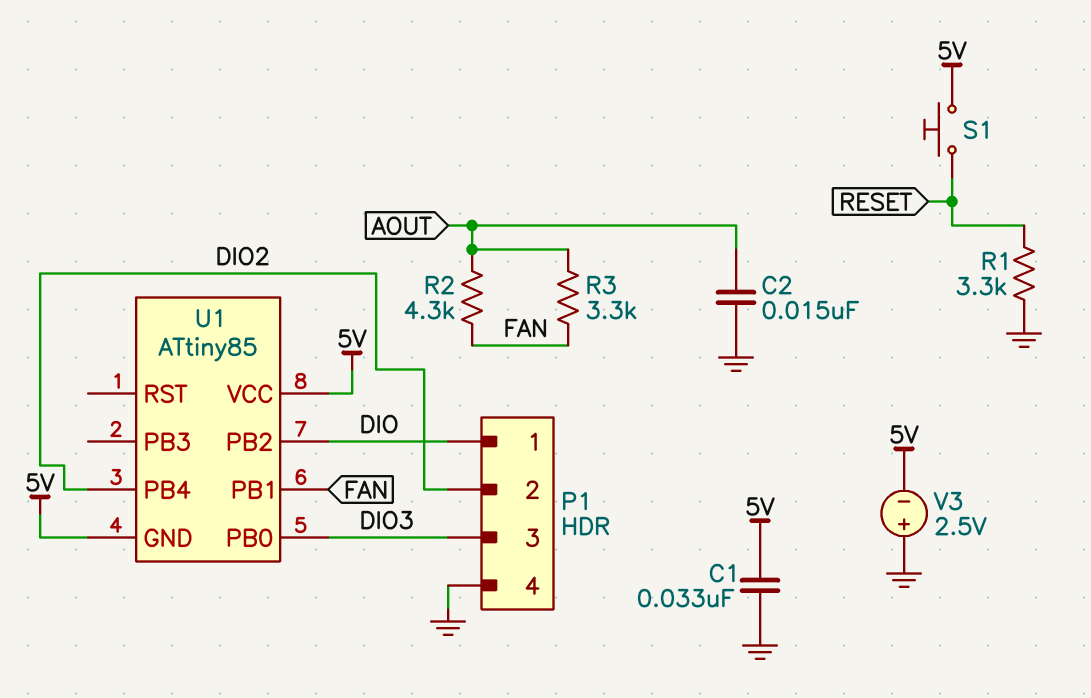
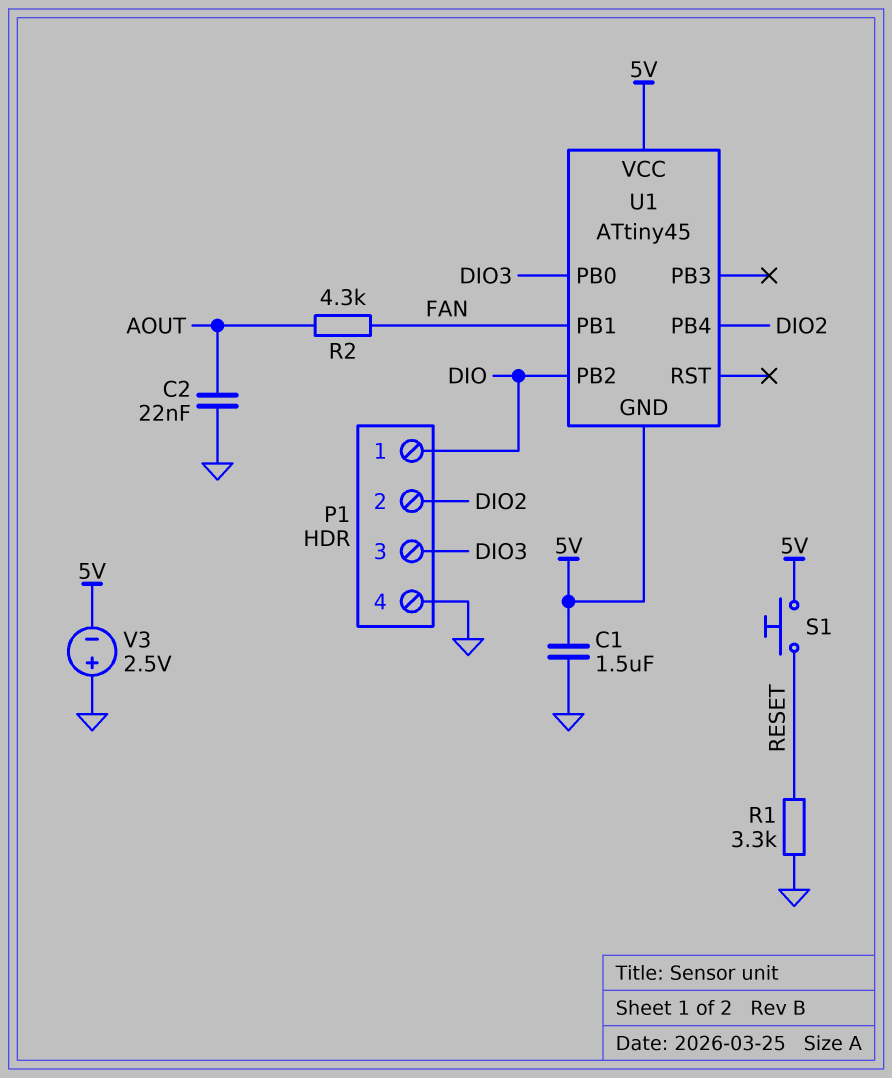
C1: 33nF (5V, GND) -> 1.5uF (5V, GND)
C2: 15nF (AOUT, GND) -> 22nF (AOUT, GND)
R3: 3.3k (AOUT, FAN) -> none
U1: ATtiny85 -> ATtiny45

